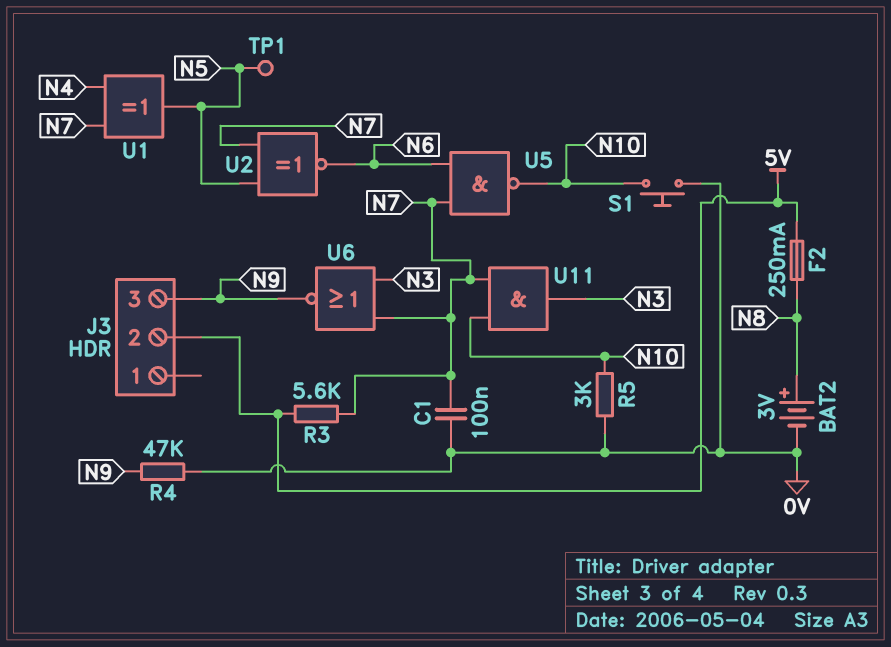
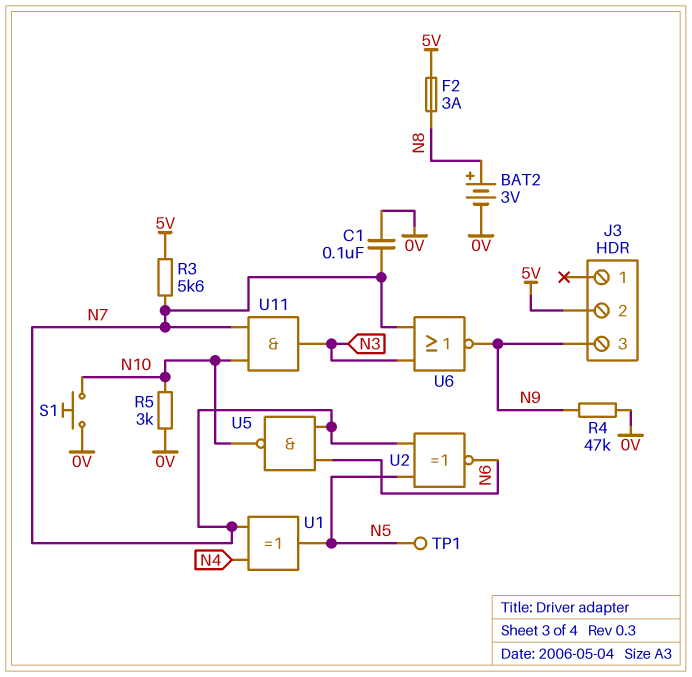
F2: 250mA (5V, N8) -> 3A (5V, N8)

